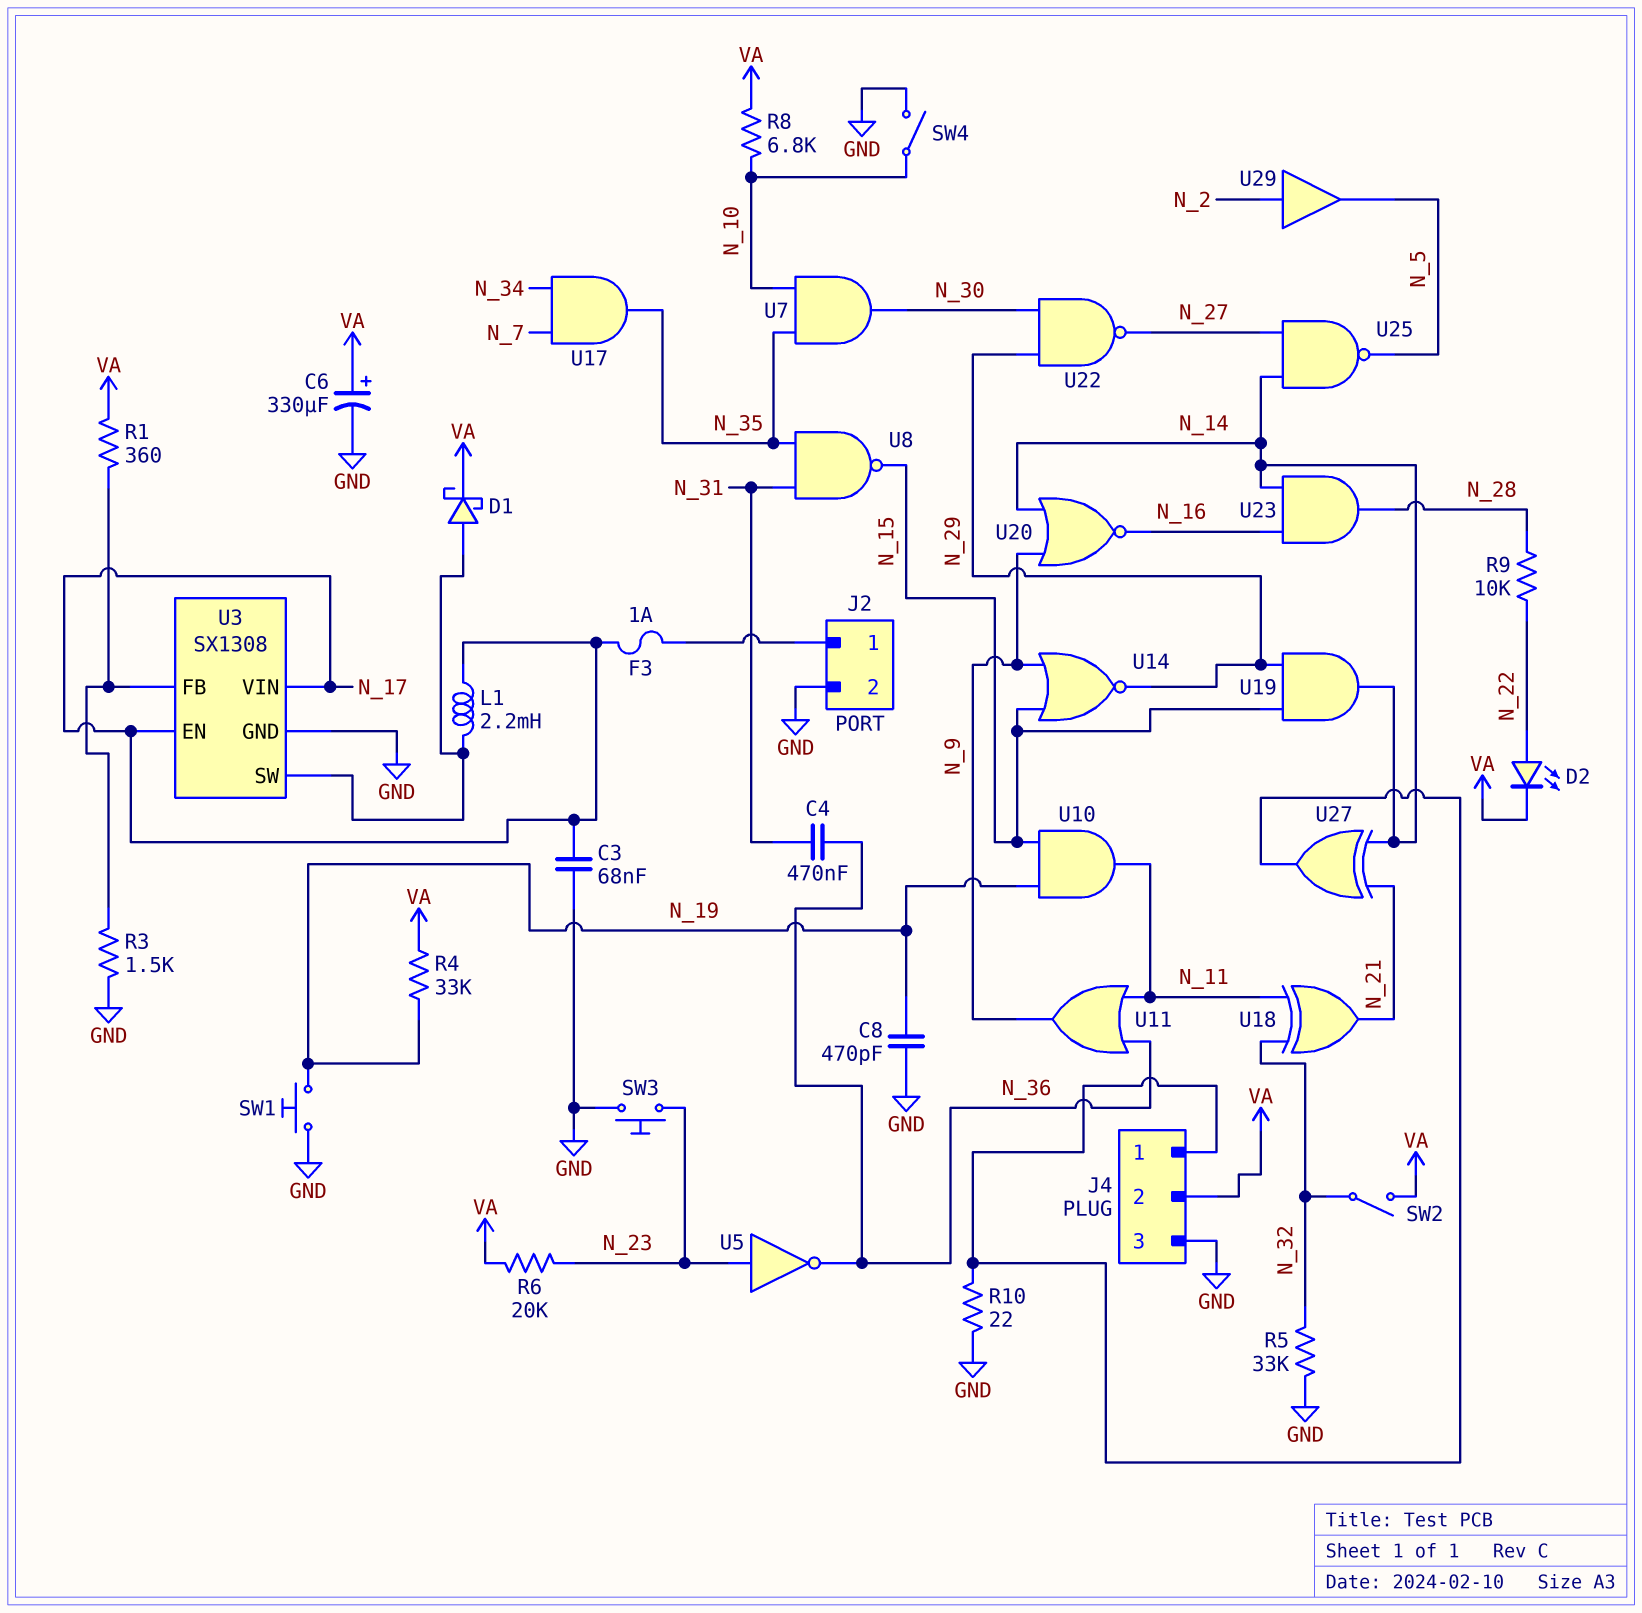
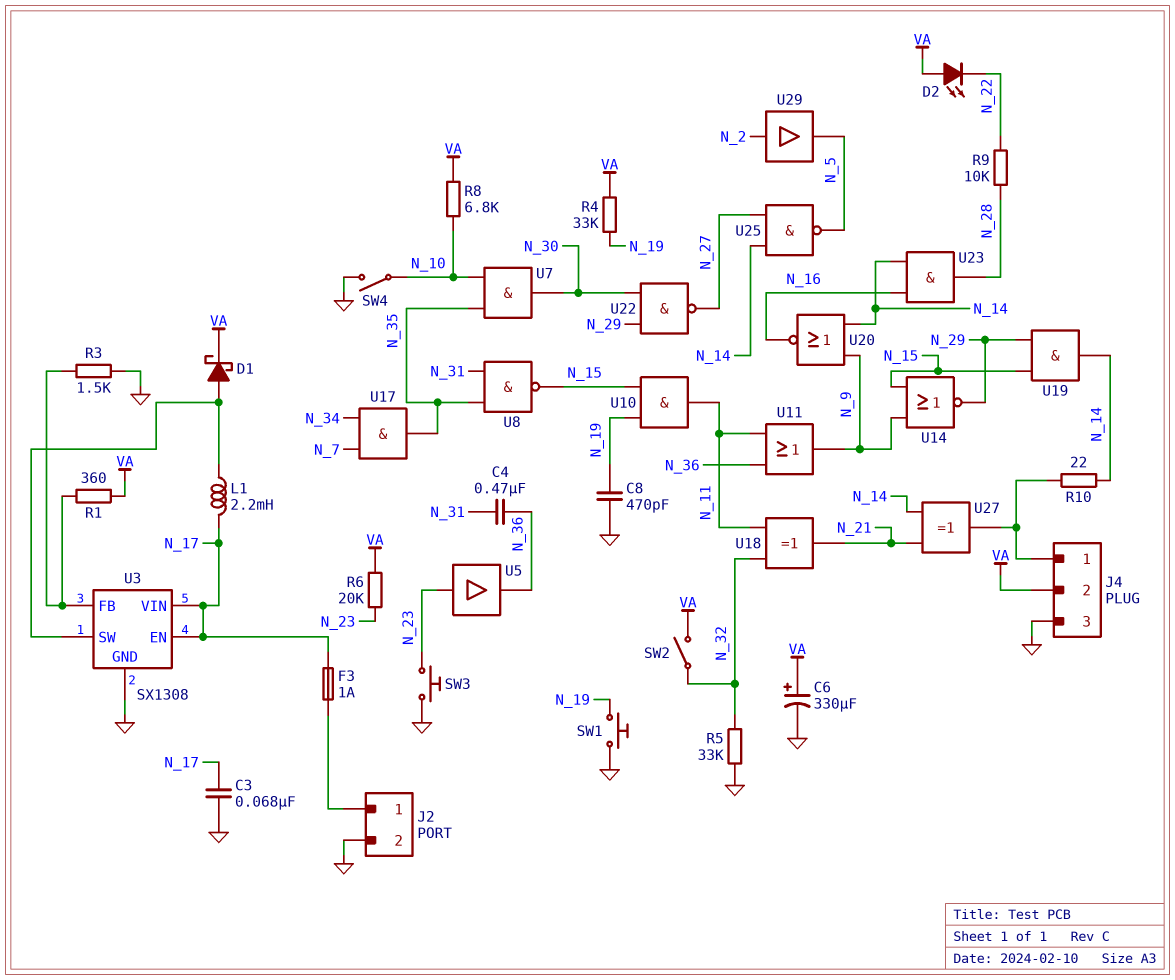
D2: LED (A N_22, K VA) -> LED (A VA, K N_22)
R10: 22 (GND, J4/1) -> 22 (J4/1, N_14)
U5: NOT (in N_23, out N_36) -> buffer (in N_23, out N_36)

